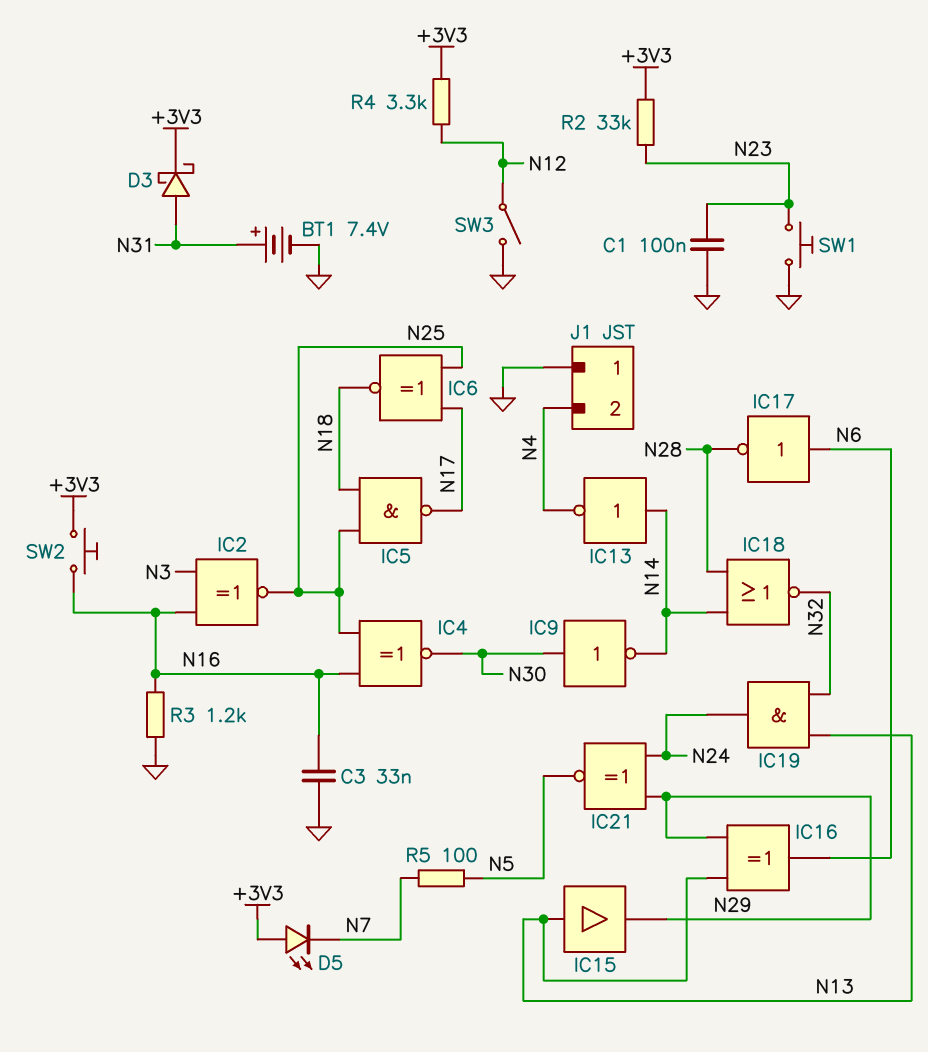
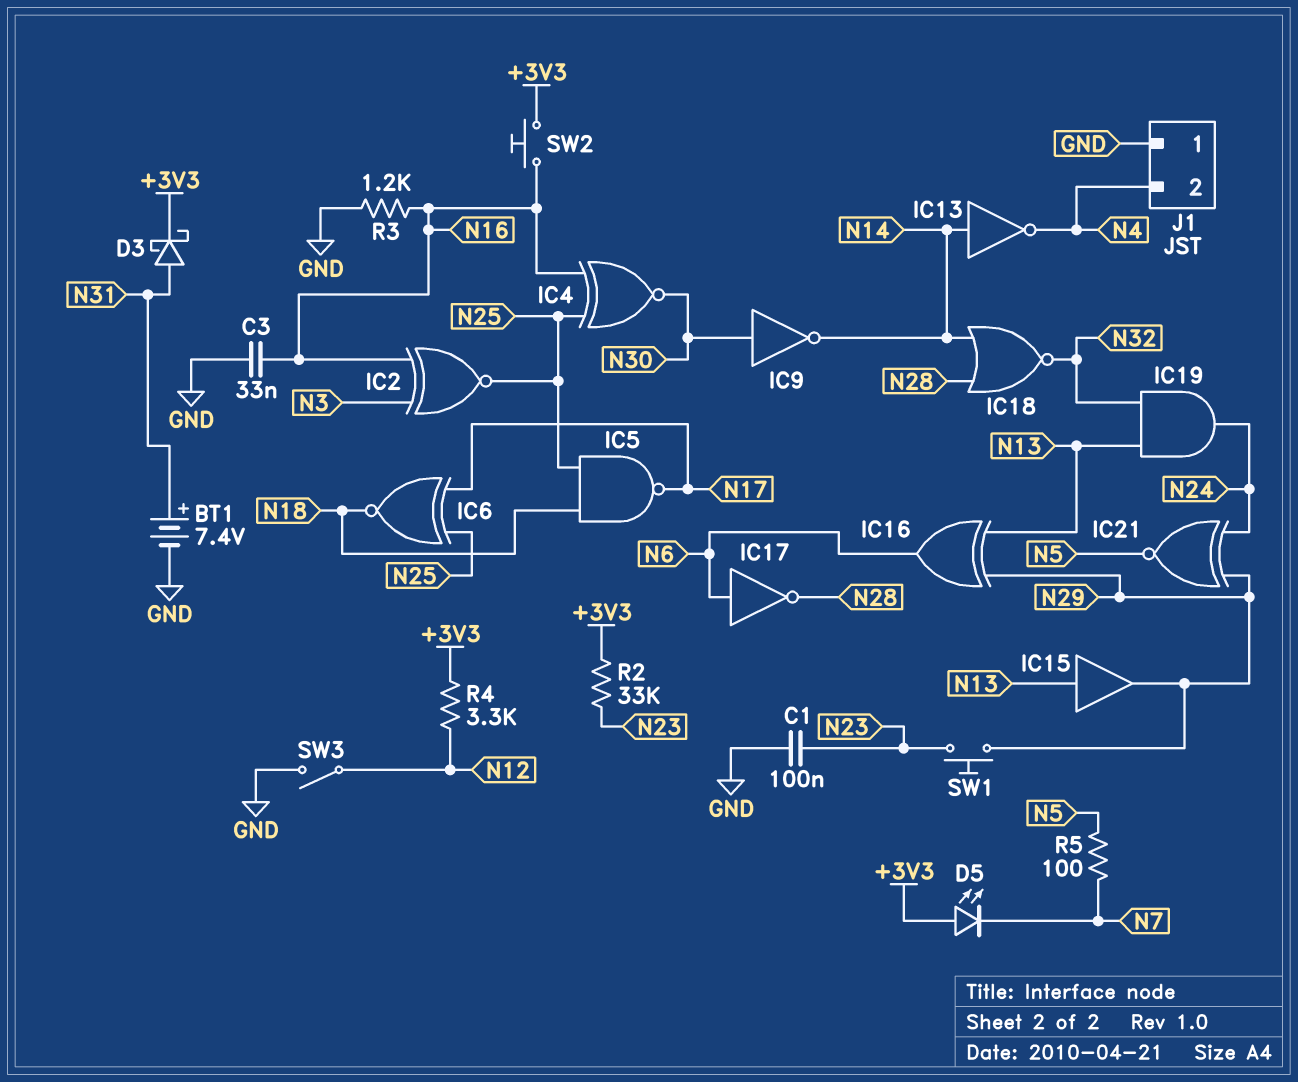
SW1: button (GND, N23) -> button (N23, N29)

